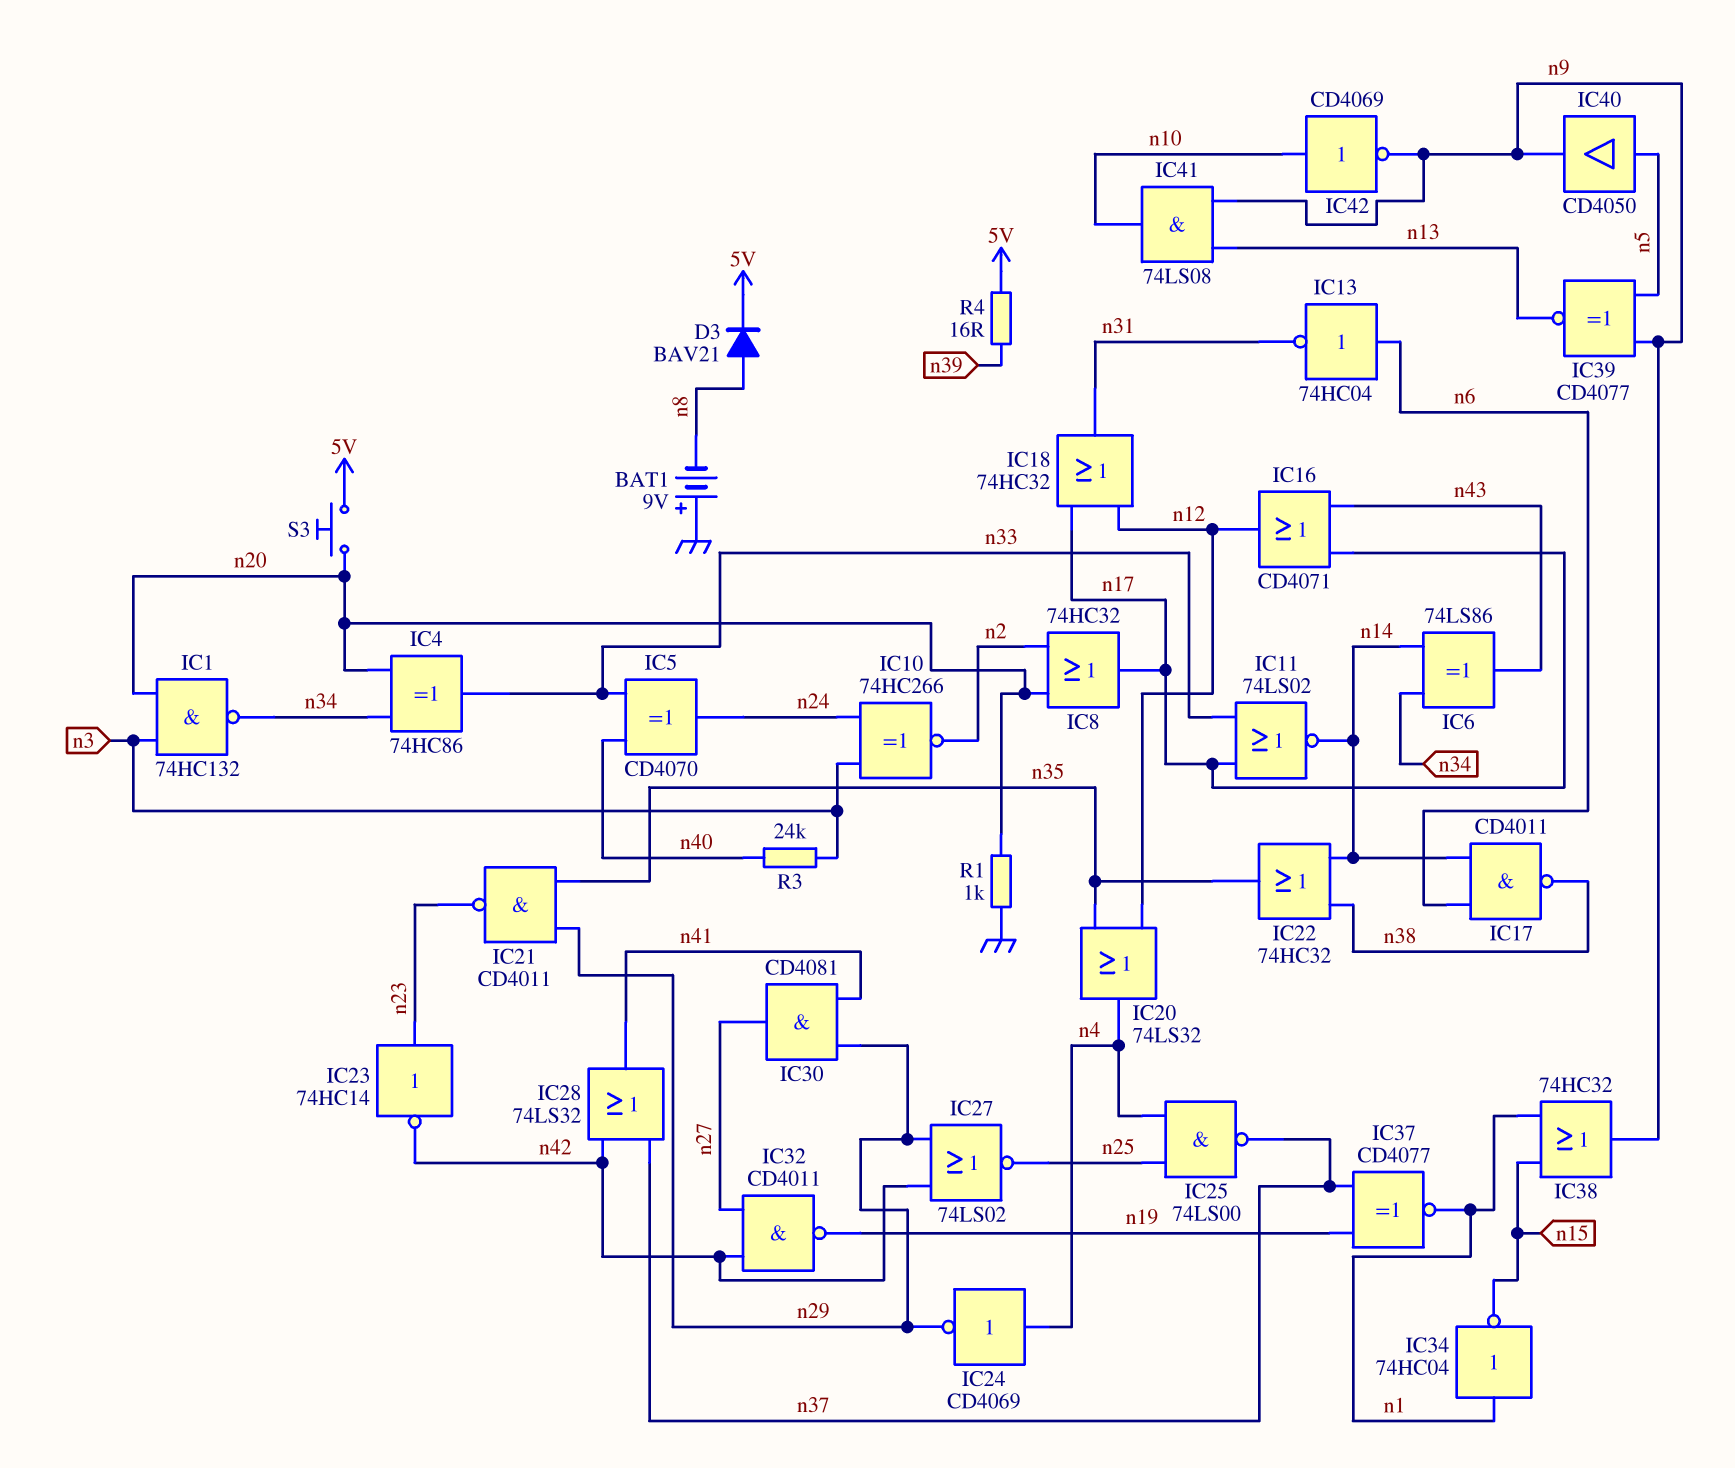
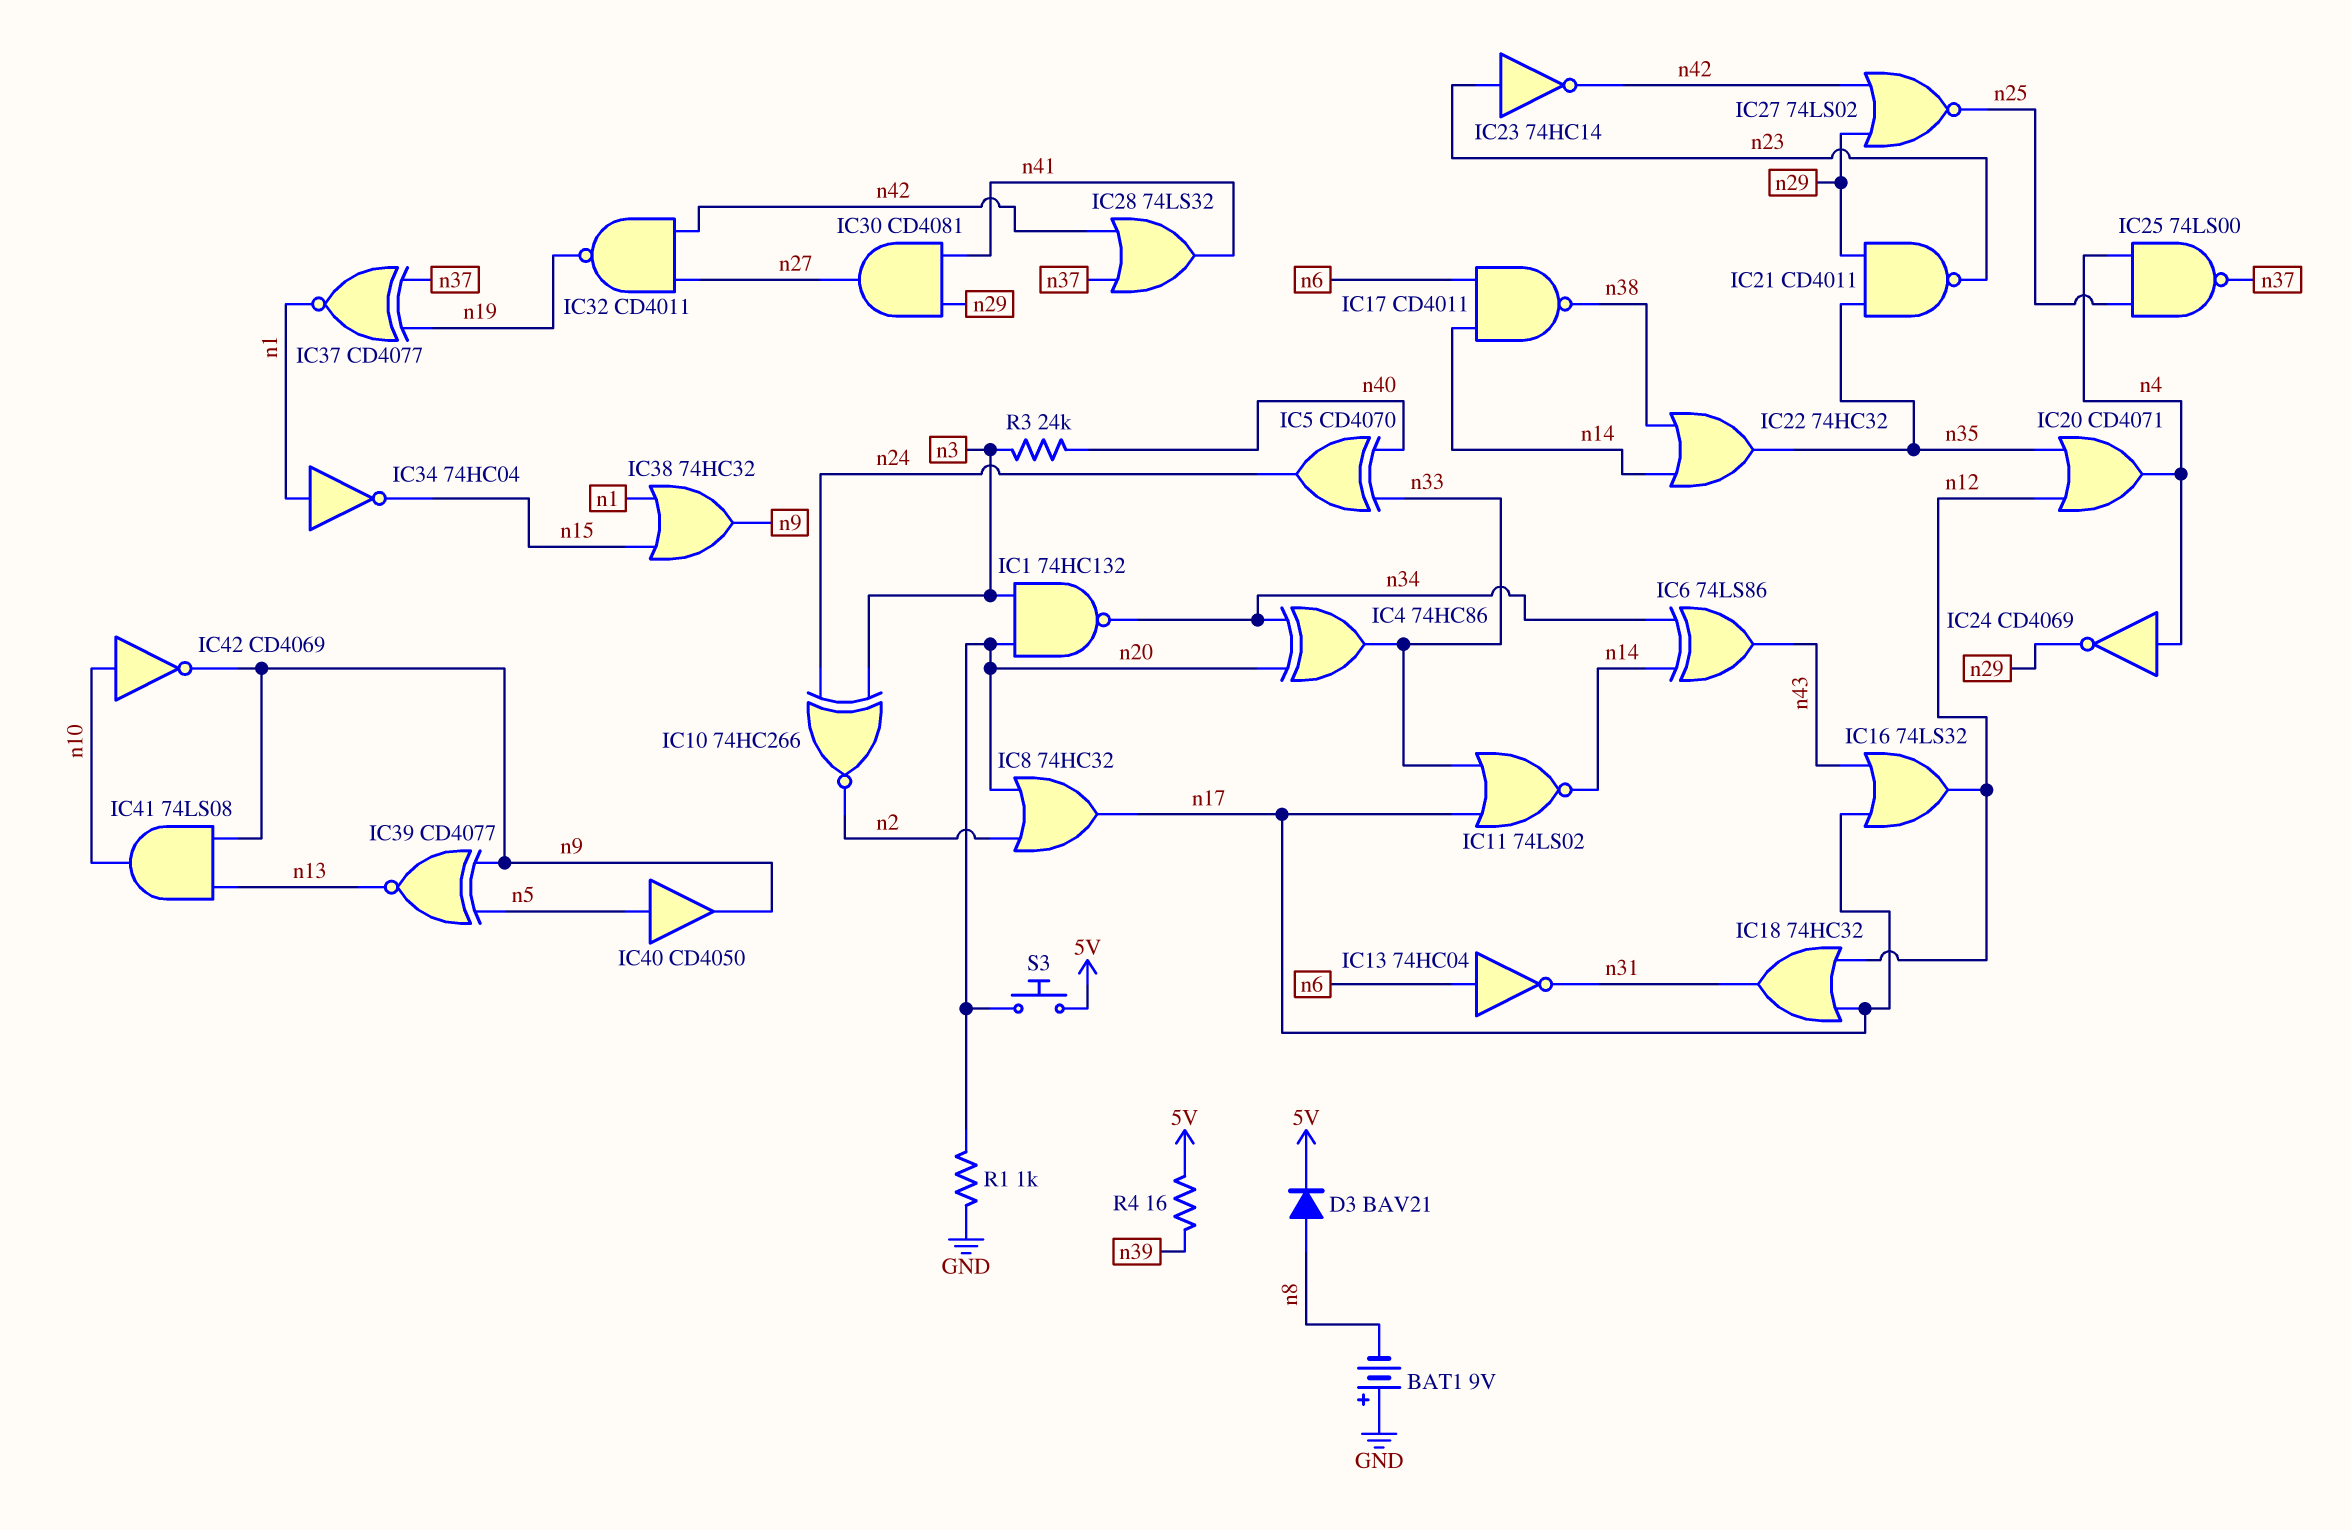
IC16: OR CD4071 (in n17, in n43, out n12) -> OR 74LS32 (in n17, in n43, out n12)
IC20: OR 74LS32 (in n12, in n35, out n4) -> OR CD4071 (in n12, in n35, out n4)

